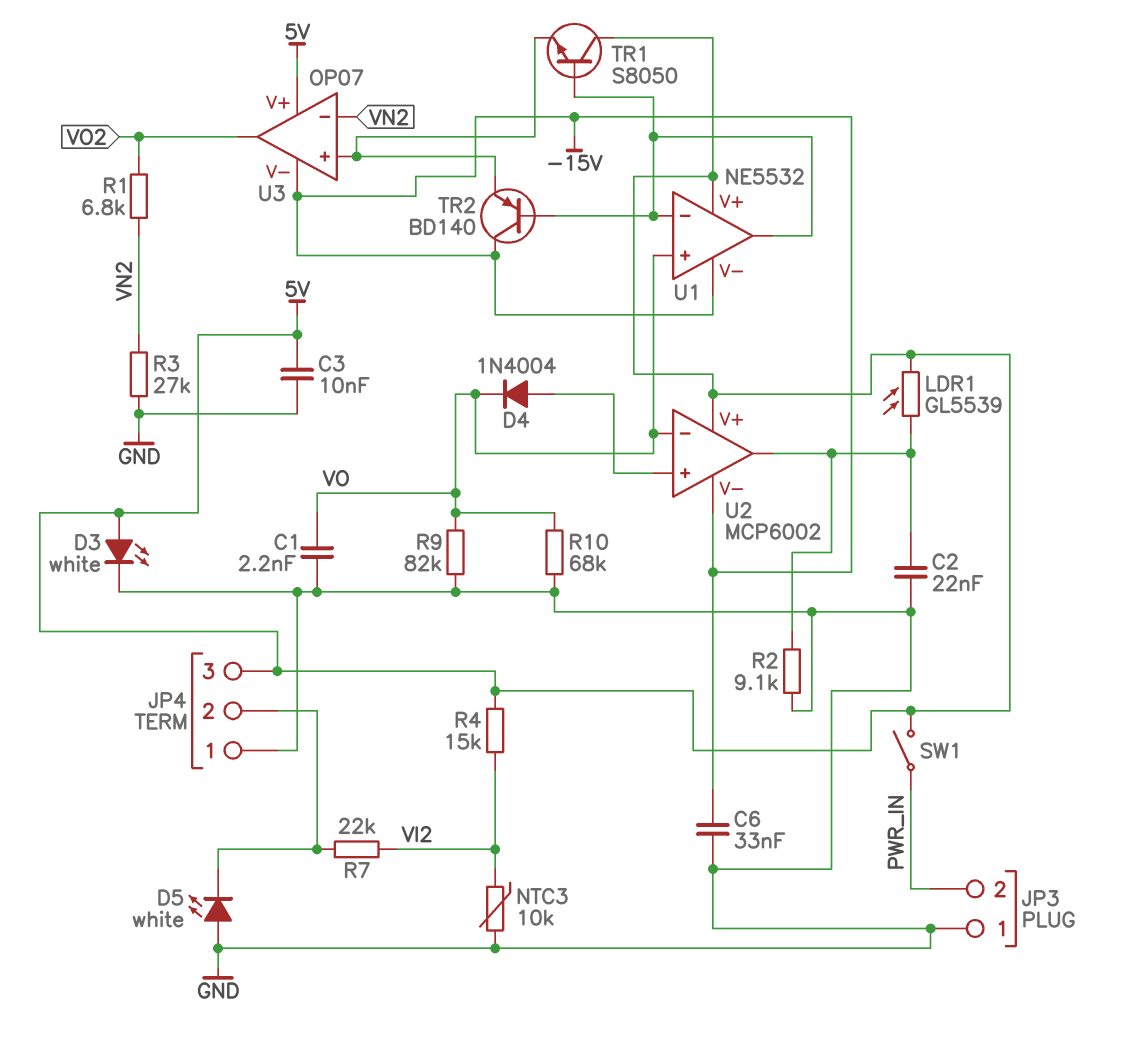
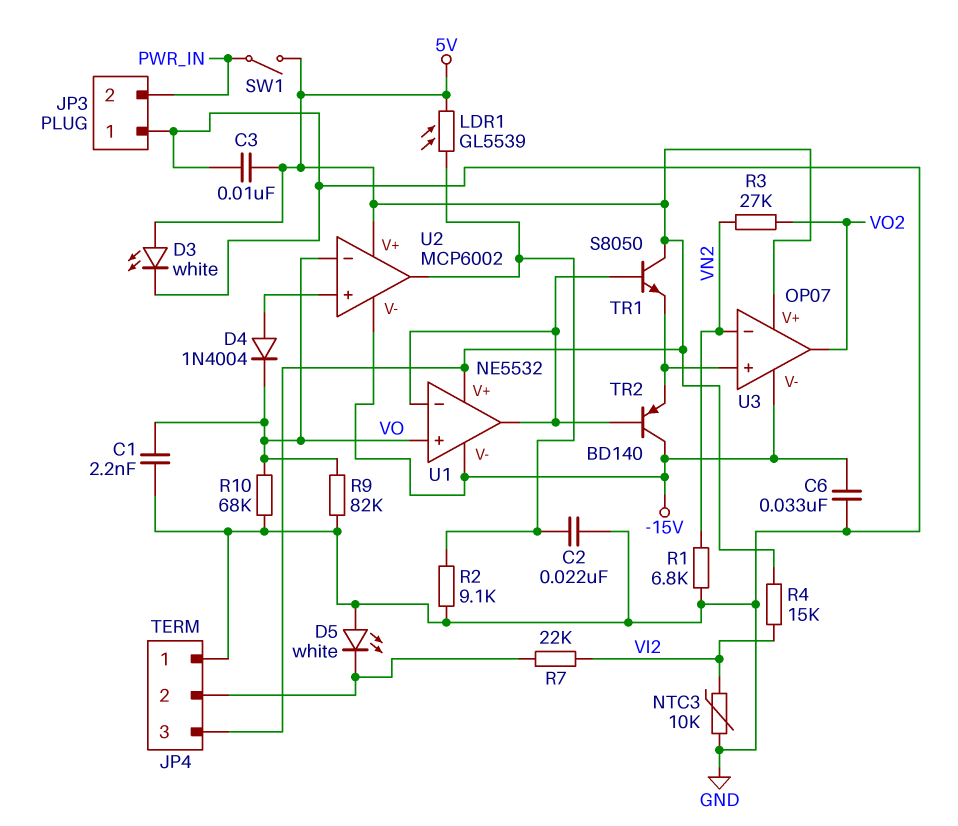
R1: 6.8k (VN2, VO2) -> 6.8k (GND, VN2)
R3: 27k (GND, VN2) -> 27k (VN2, VO2)

